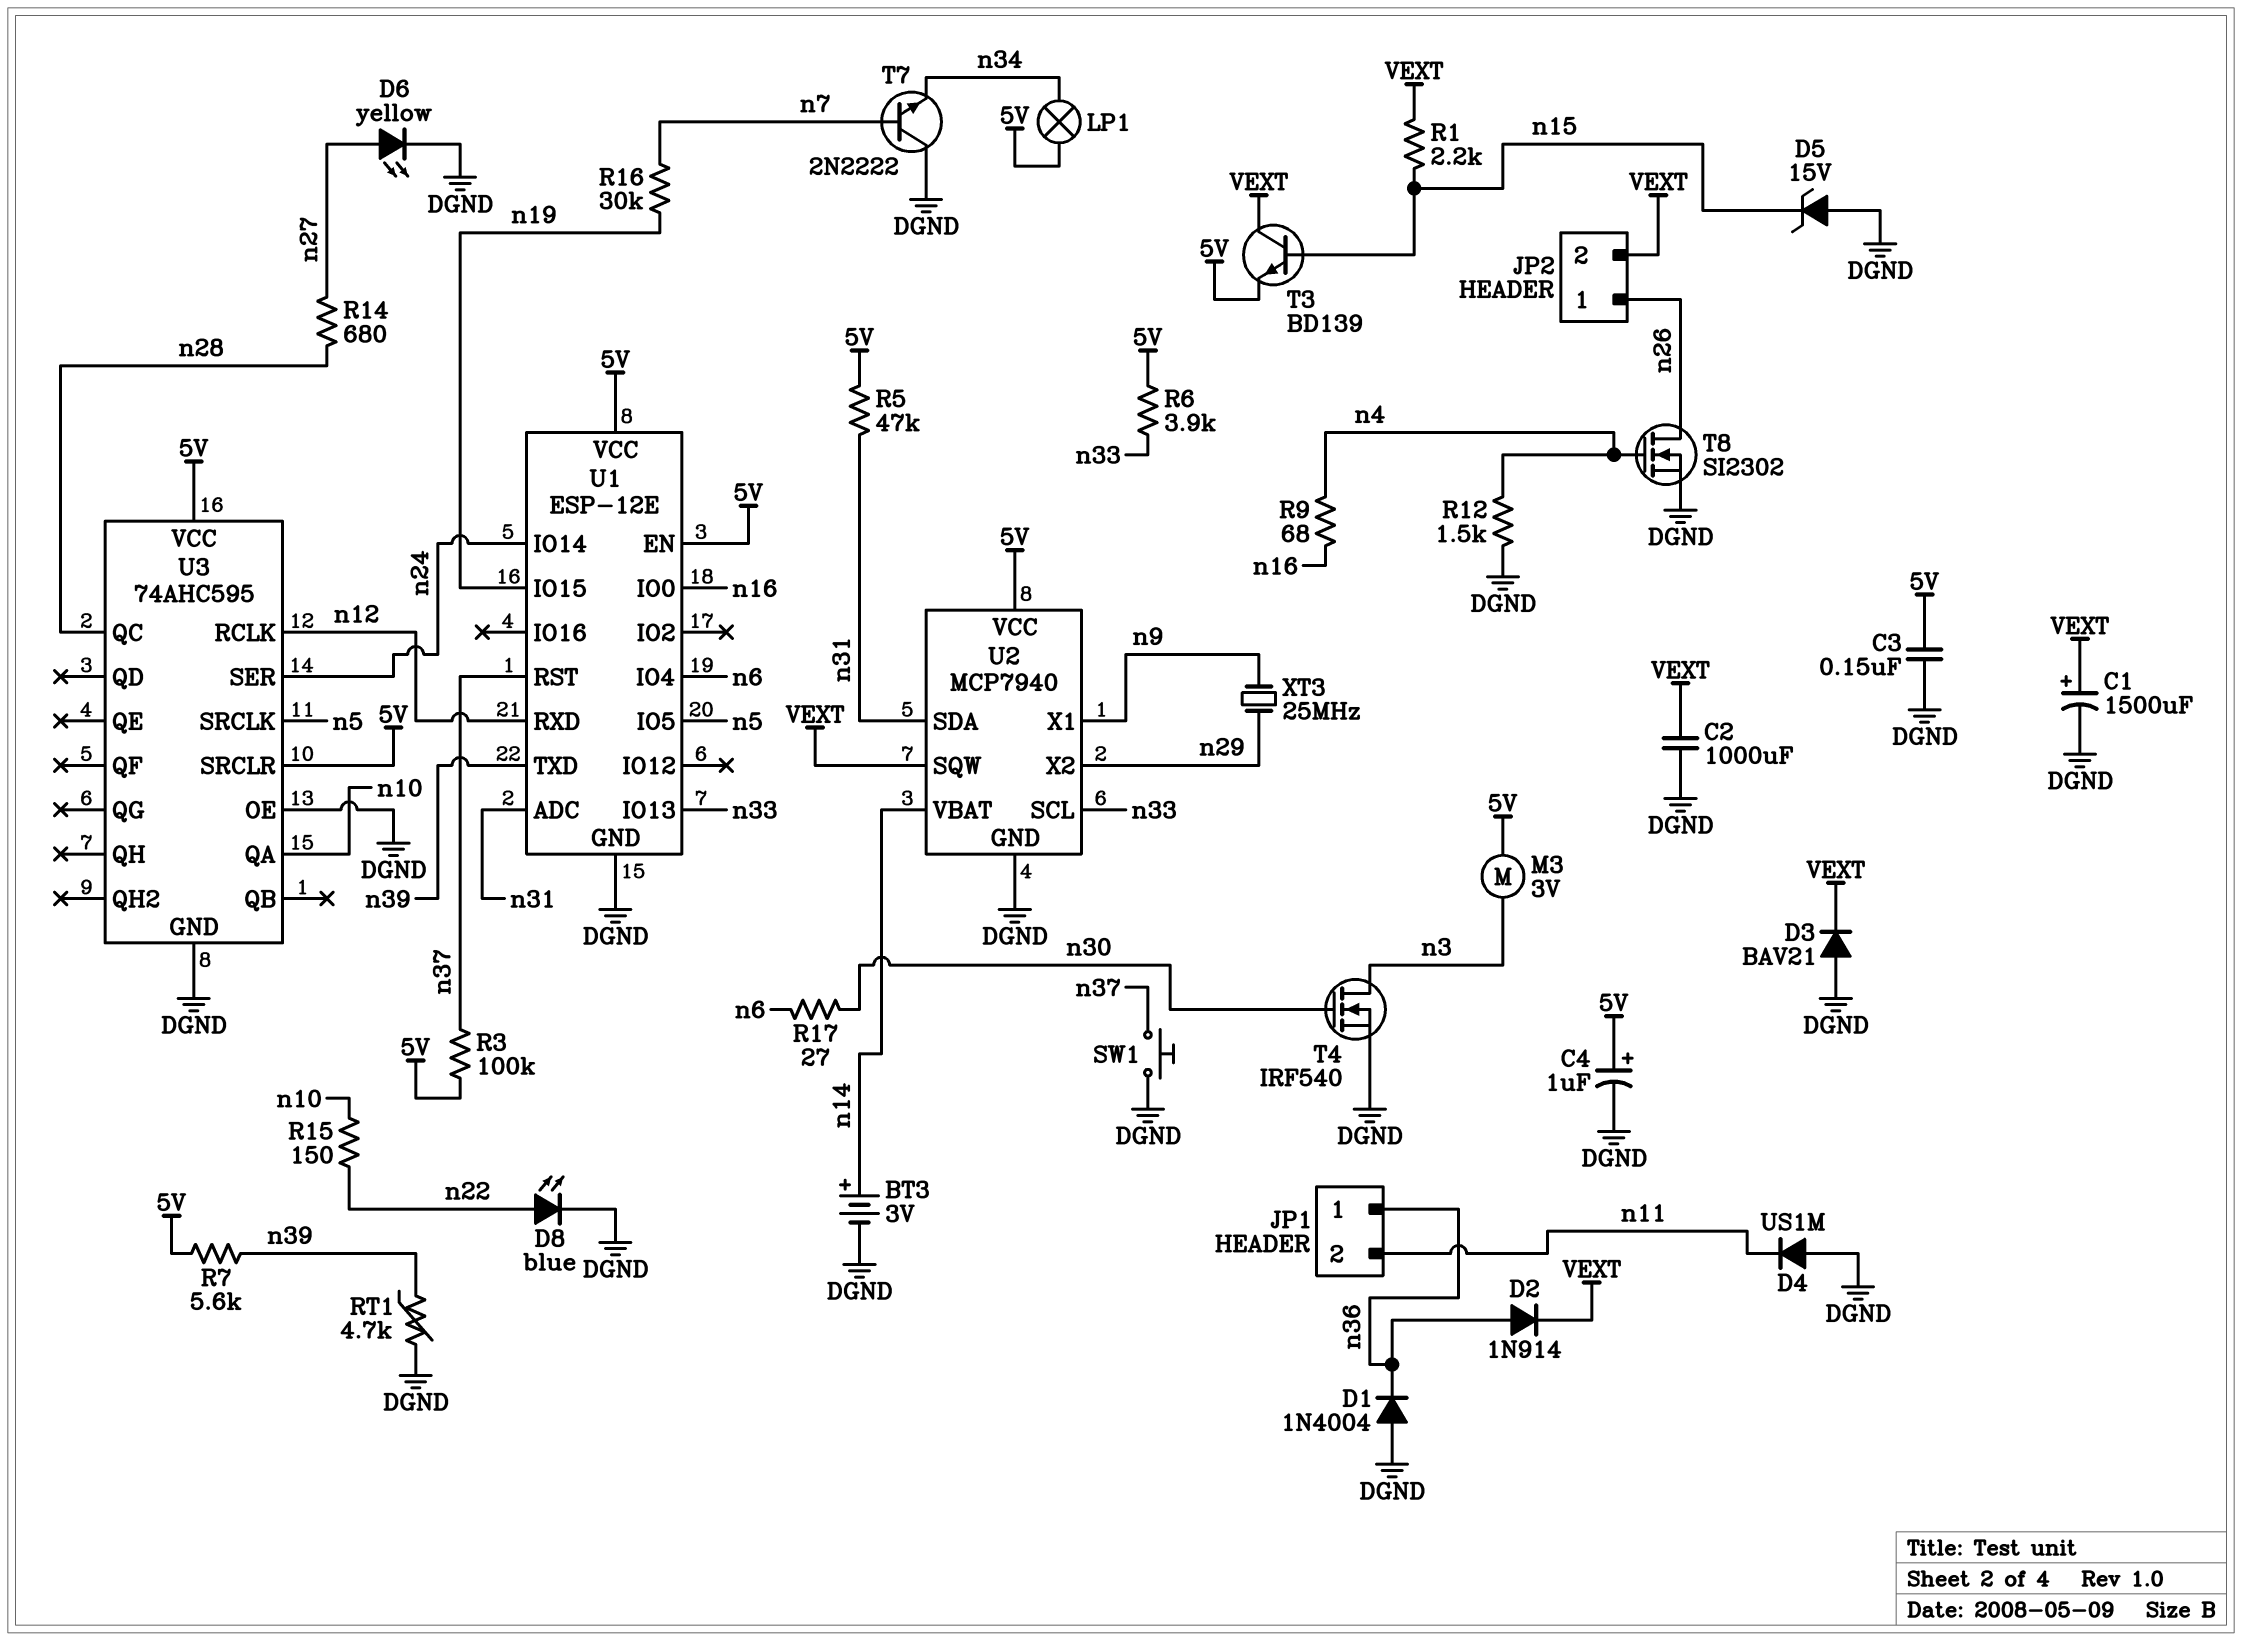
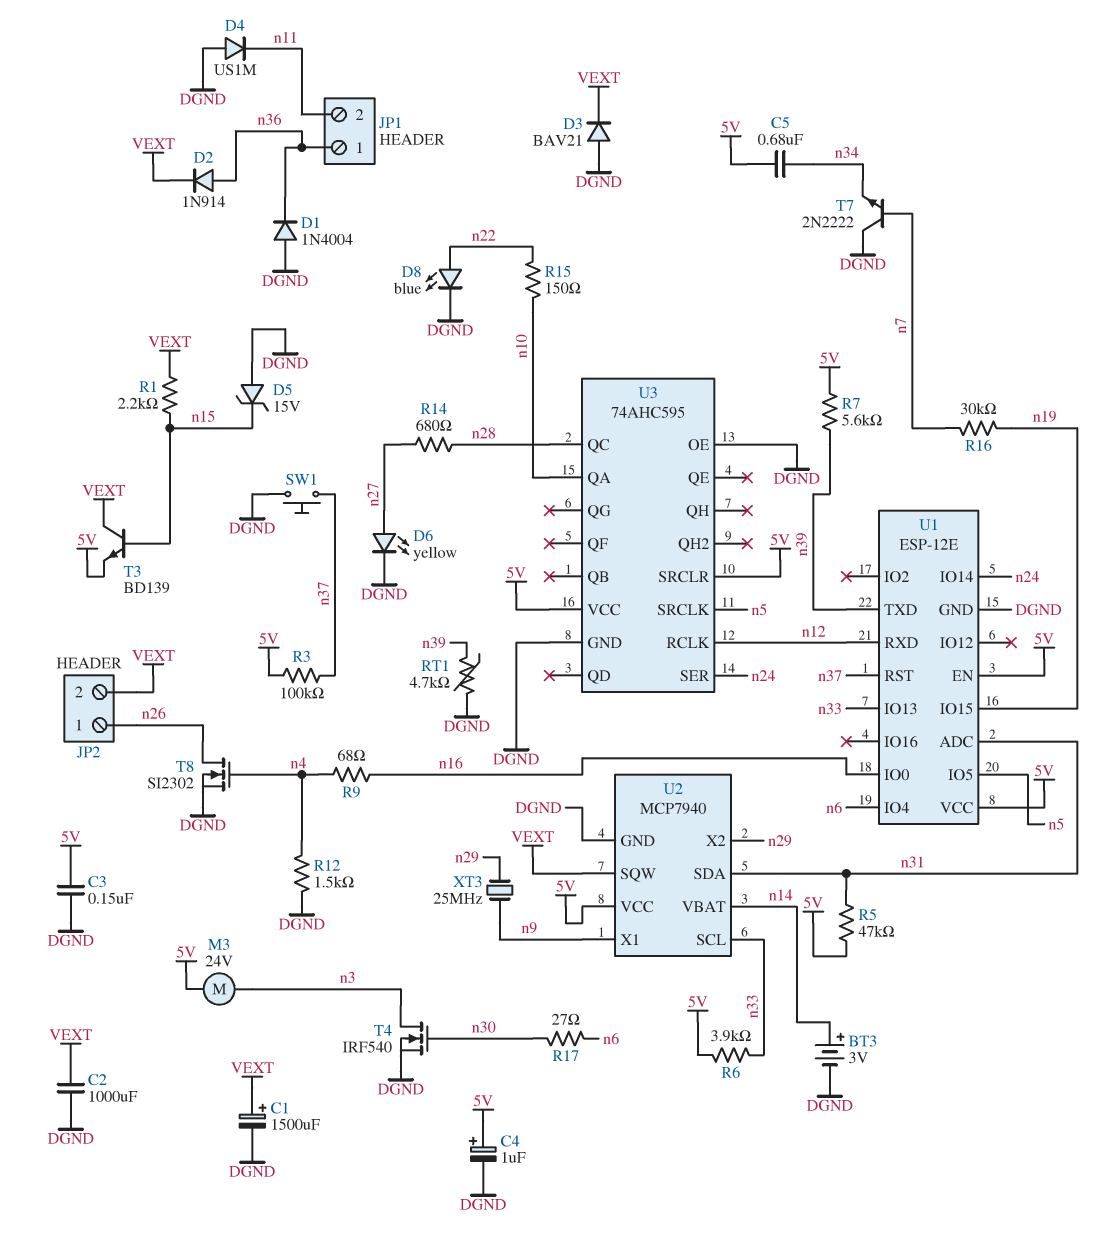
C5: none -> 680nF (5V, n34)
LP1: lamp (5V, n34) -> none
M3: motor 3V (5V, n3) -> motor 24V (5V, n3)

